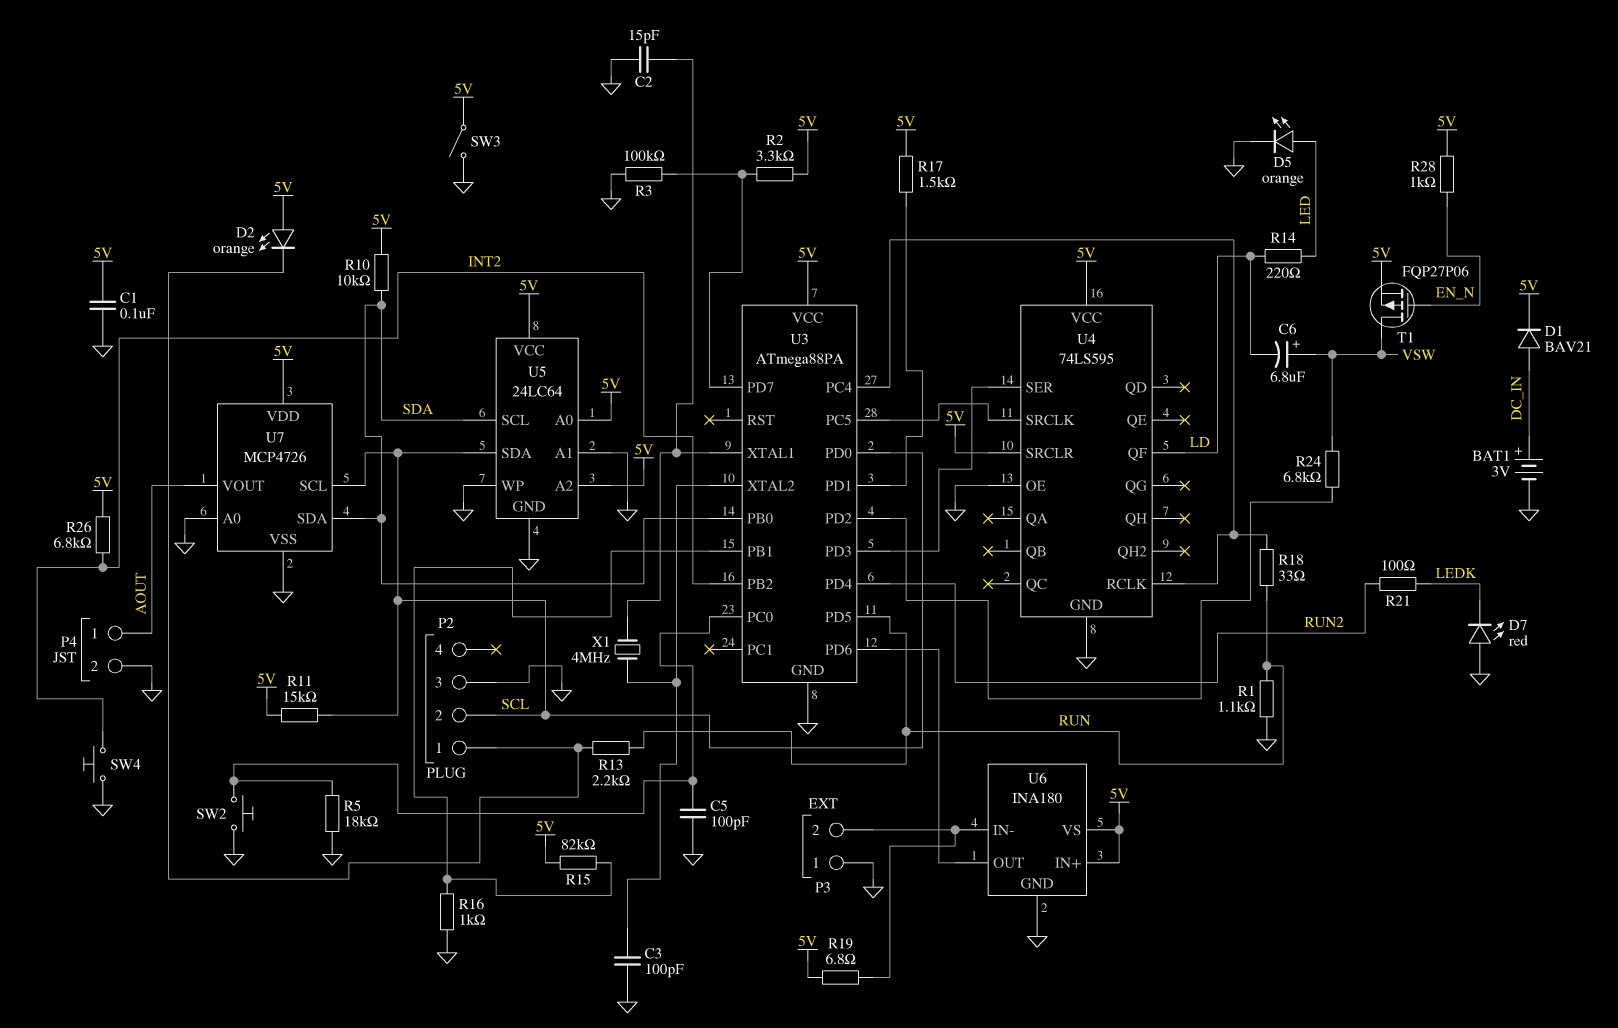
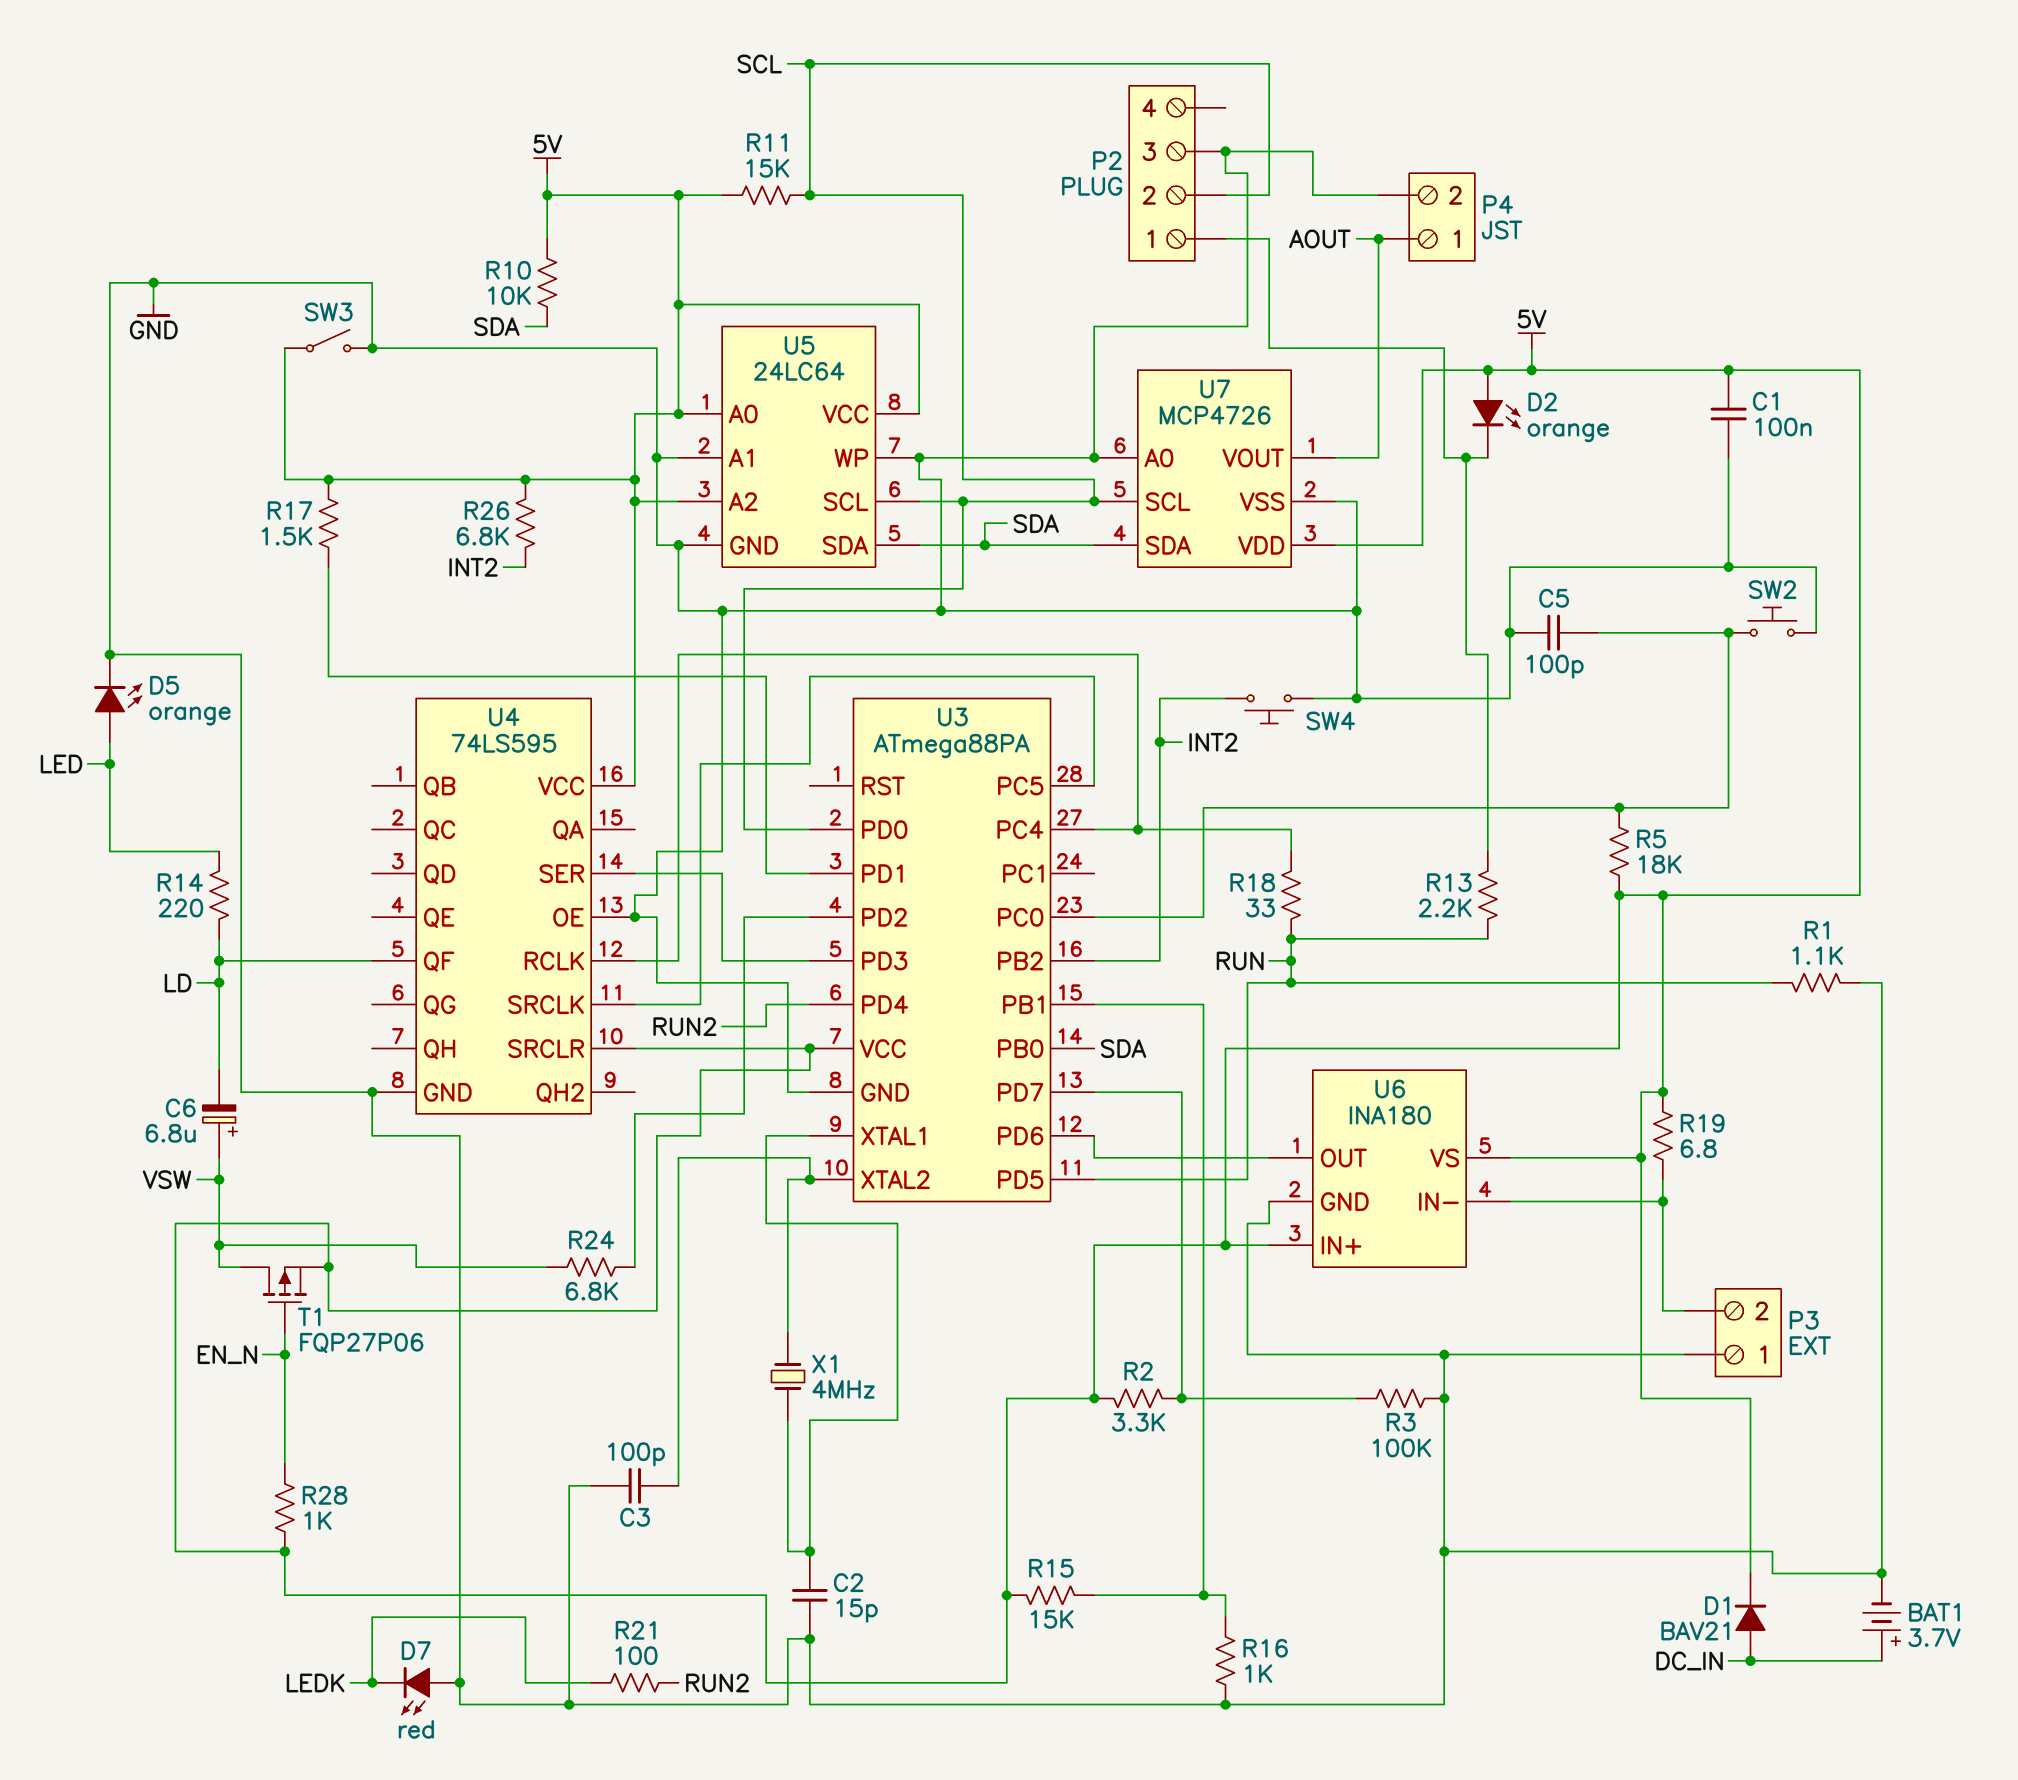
BAT1: 3V (plus DC_IN, minus GND) -> 3.7V (plus DC_IN, minus GND)
R5: 18k (GND, U3/PC0) -> 18k (5V, U3/PC0)
R15: 82k (5V, U3/PB1) -> 15k (5V, U3/PB1)
U5 pin SCL: SDA -> SCL
U5 pin SDA: SCL -> SDA

